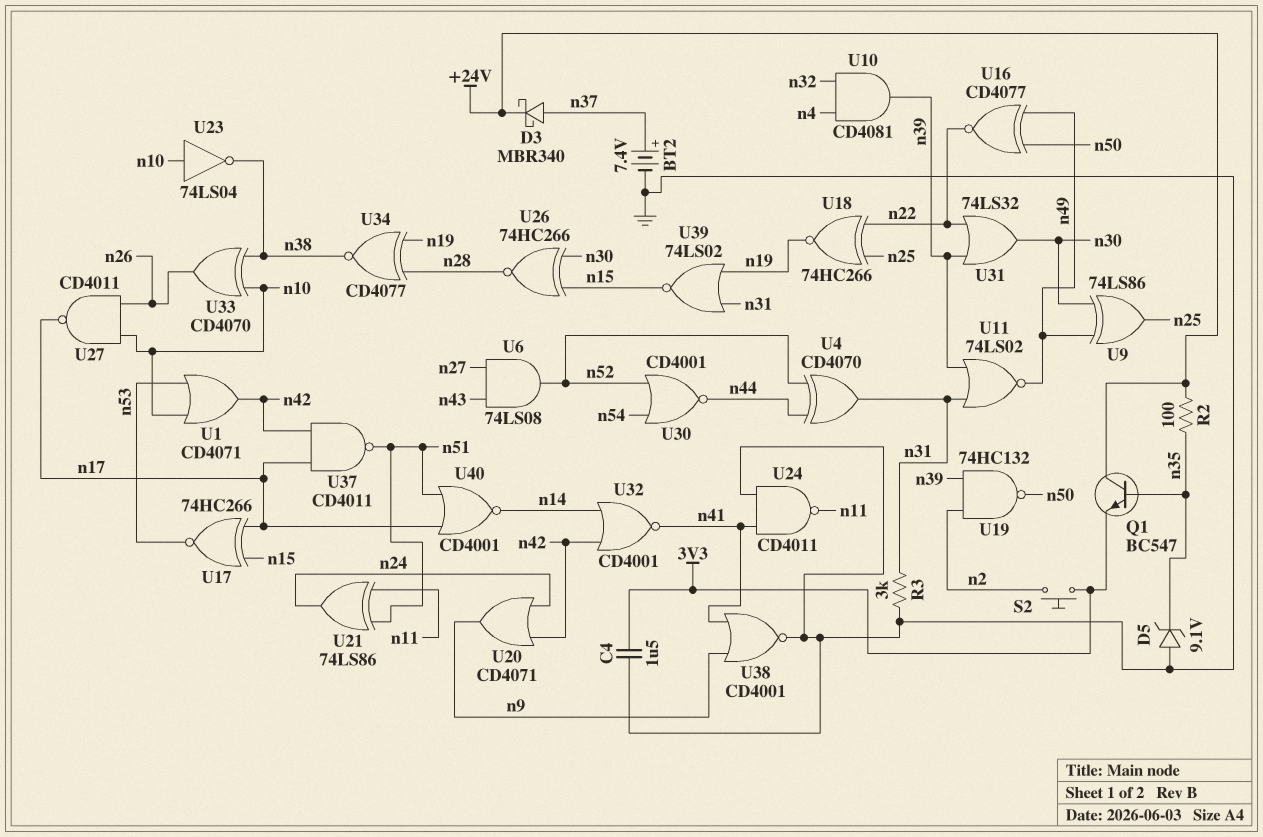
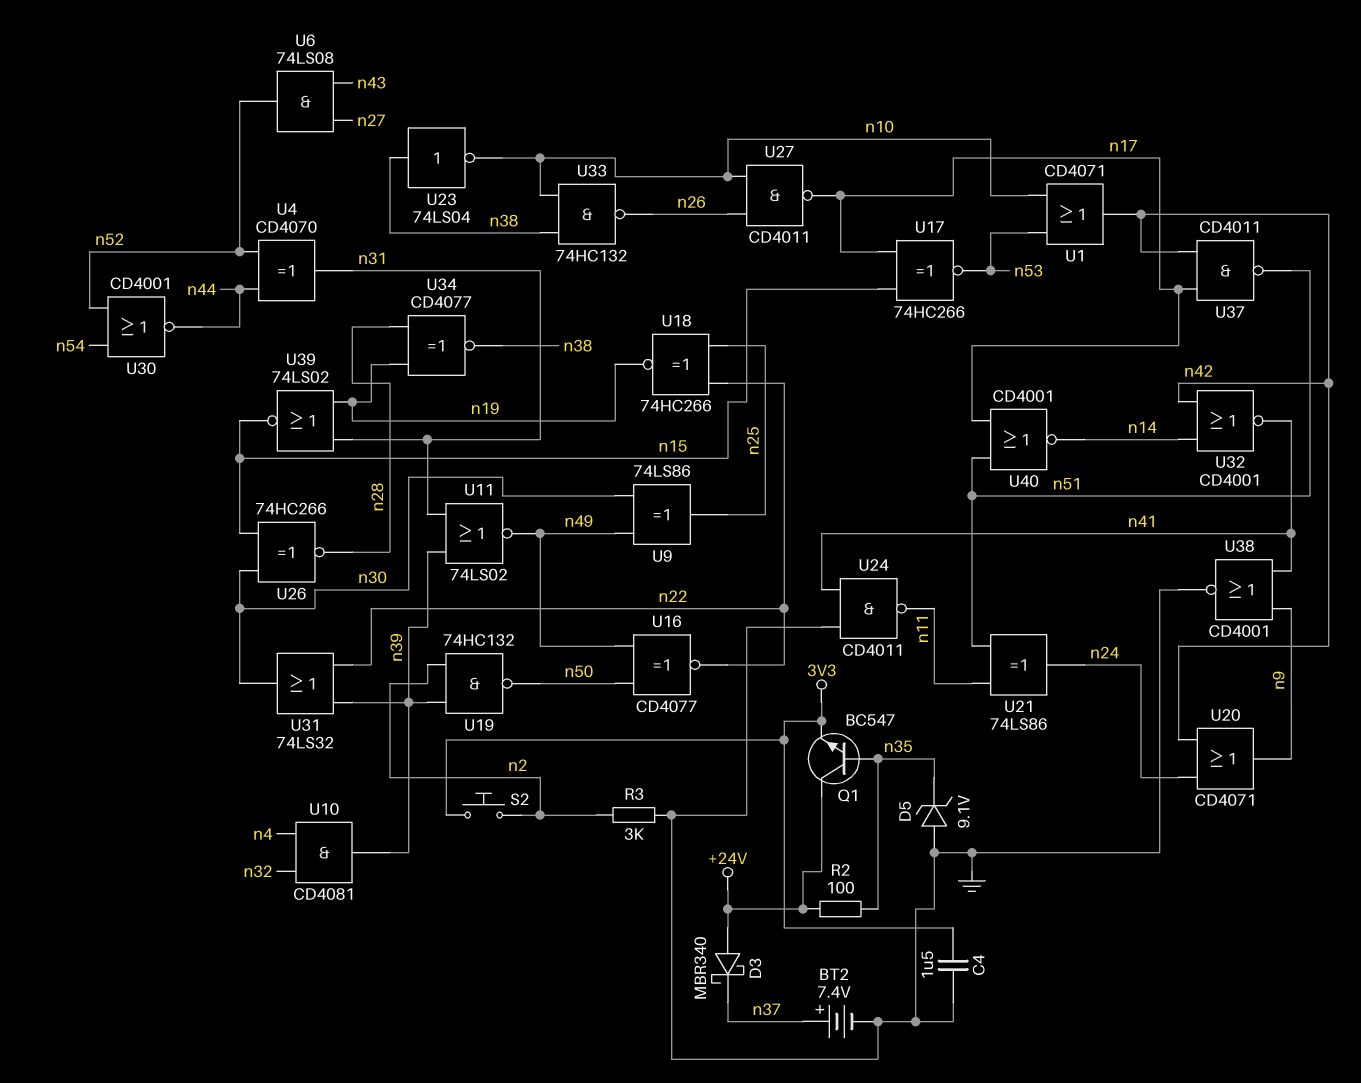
D3: schottky MBR340 (A n37, K +24V) -> schottky MBR340 (A +24V, K n37)
R3: 3k (GND, n31) -> 3k (GND, n2)
U23: NOT 74LS04 (in n10, out n38) -> NOT 74LS04 (in n38, out n10)
U33: XOR CD4070 (in n10, in n38, out n26) -> NAND 74HC132 (in n10, in n38, out n26)

